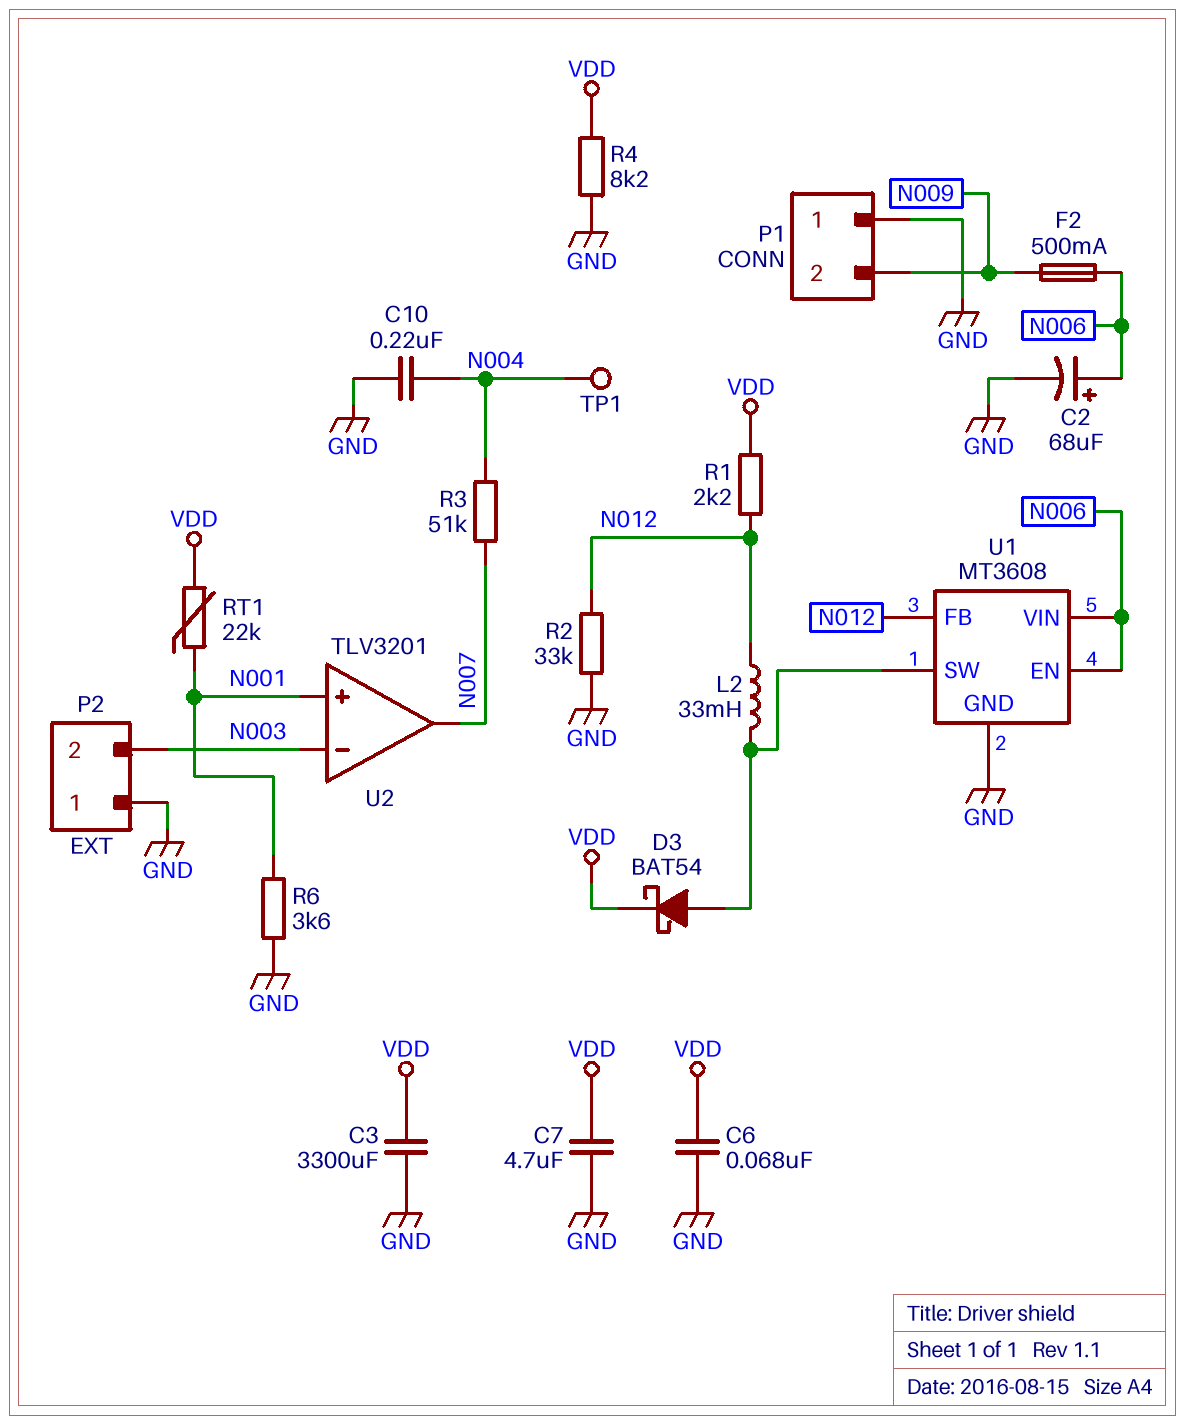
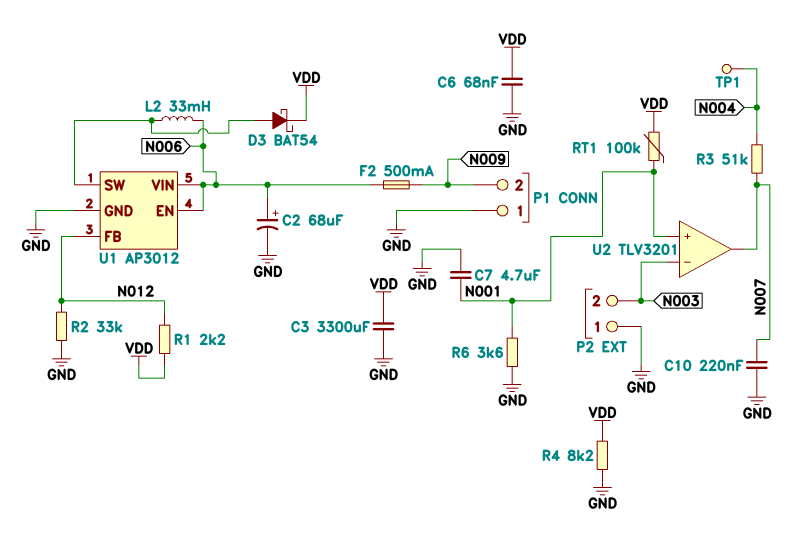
C7: 4.7uF (GND, VDD) -> 4.7uF (GND, N001)
C10: 220nF (GND, N004) -> 220nF (GND, N007)
L2: 33mH (N012, U1/SW) -> 33mH (N006, U1/SW)
RT1: 22k (N001, VDD) -> 100k (N001, VDD)
U1: MT3608 -> AP3012

